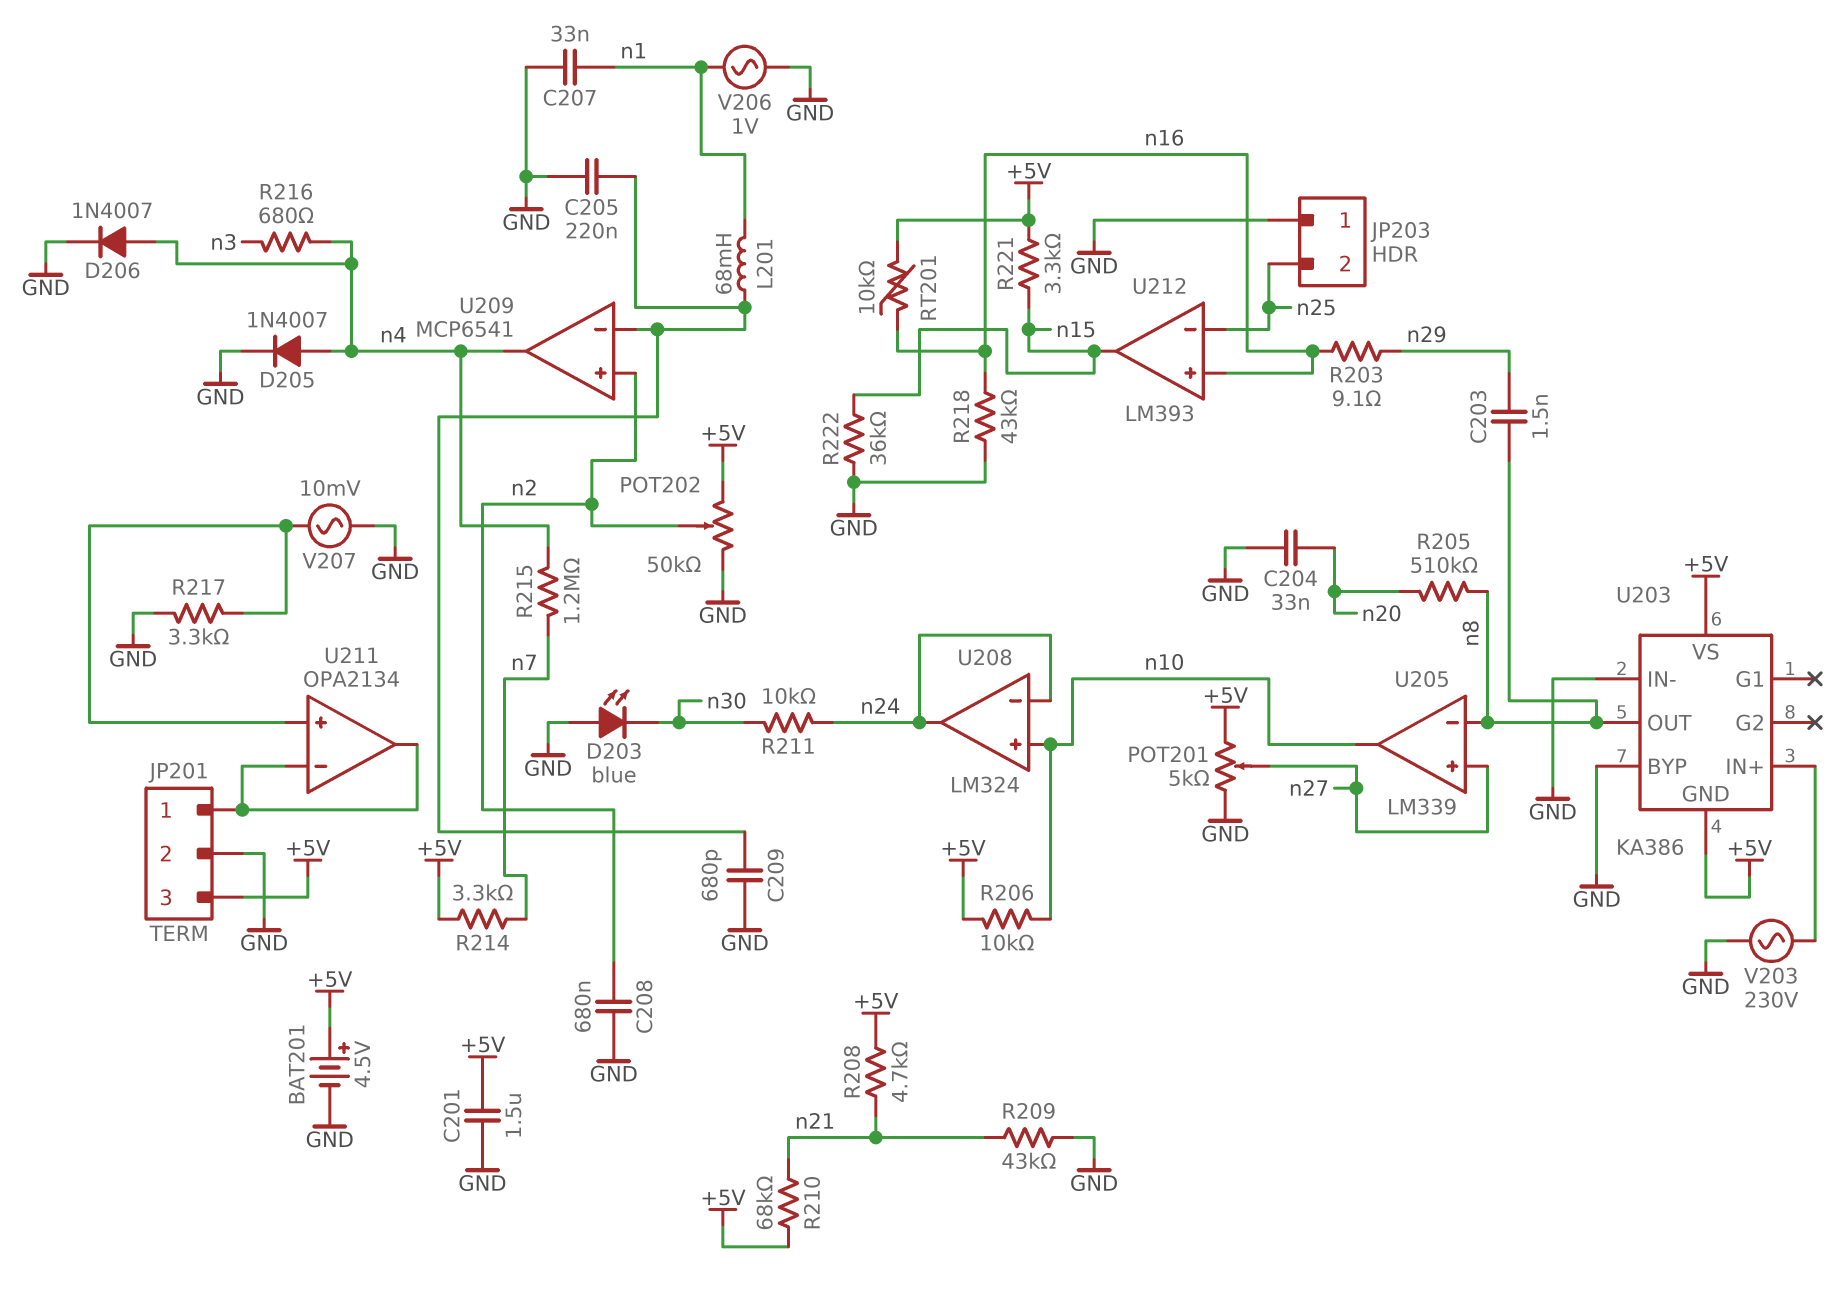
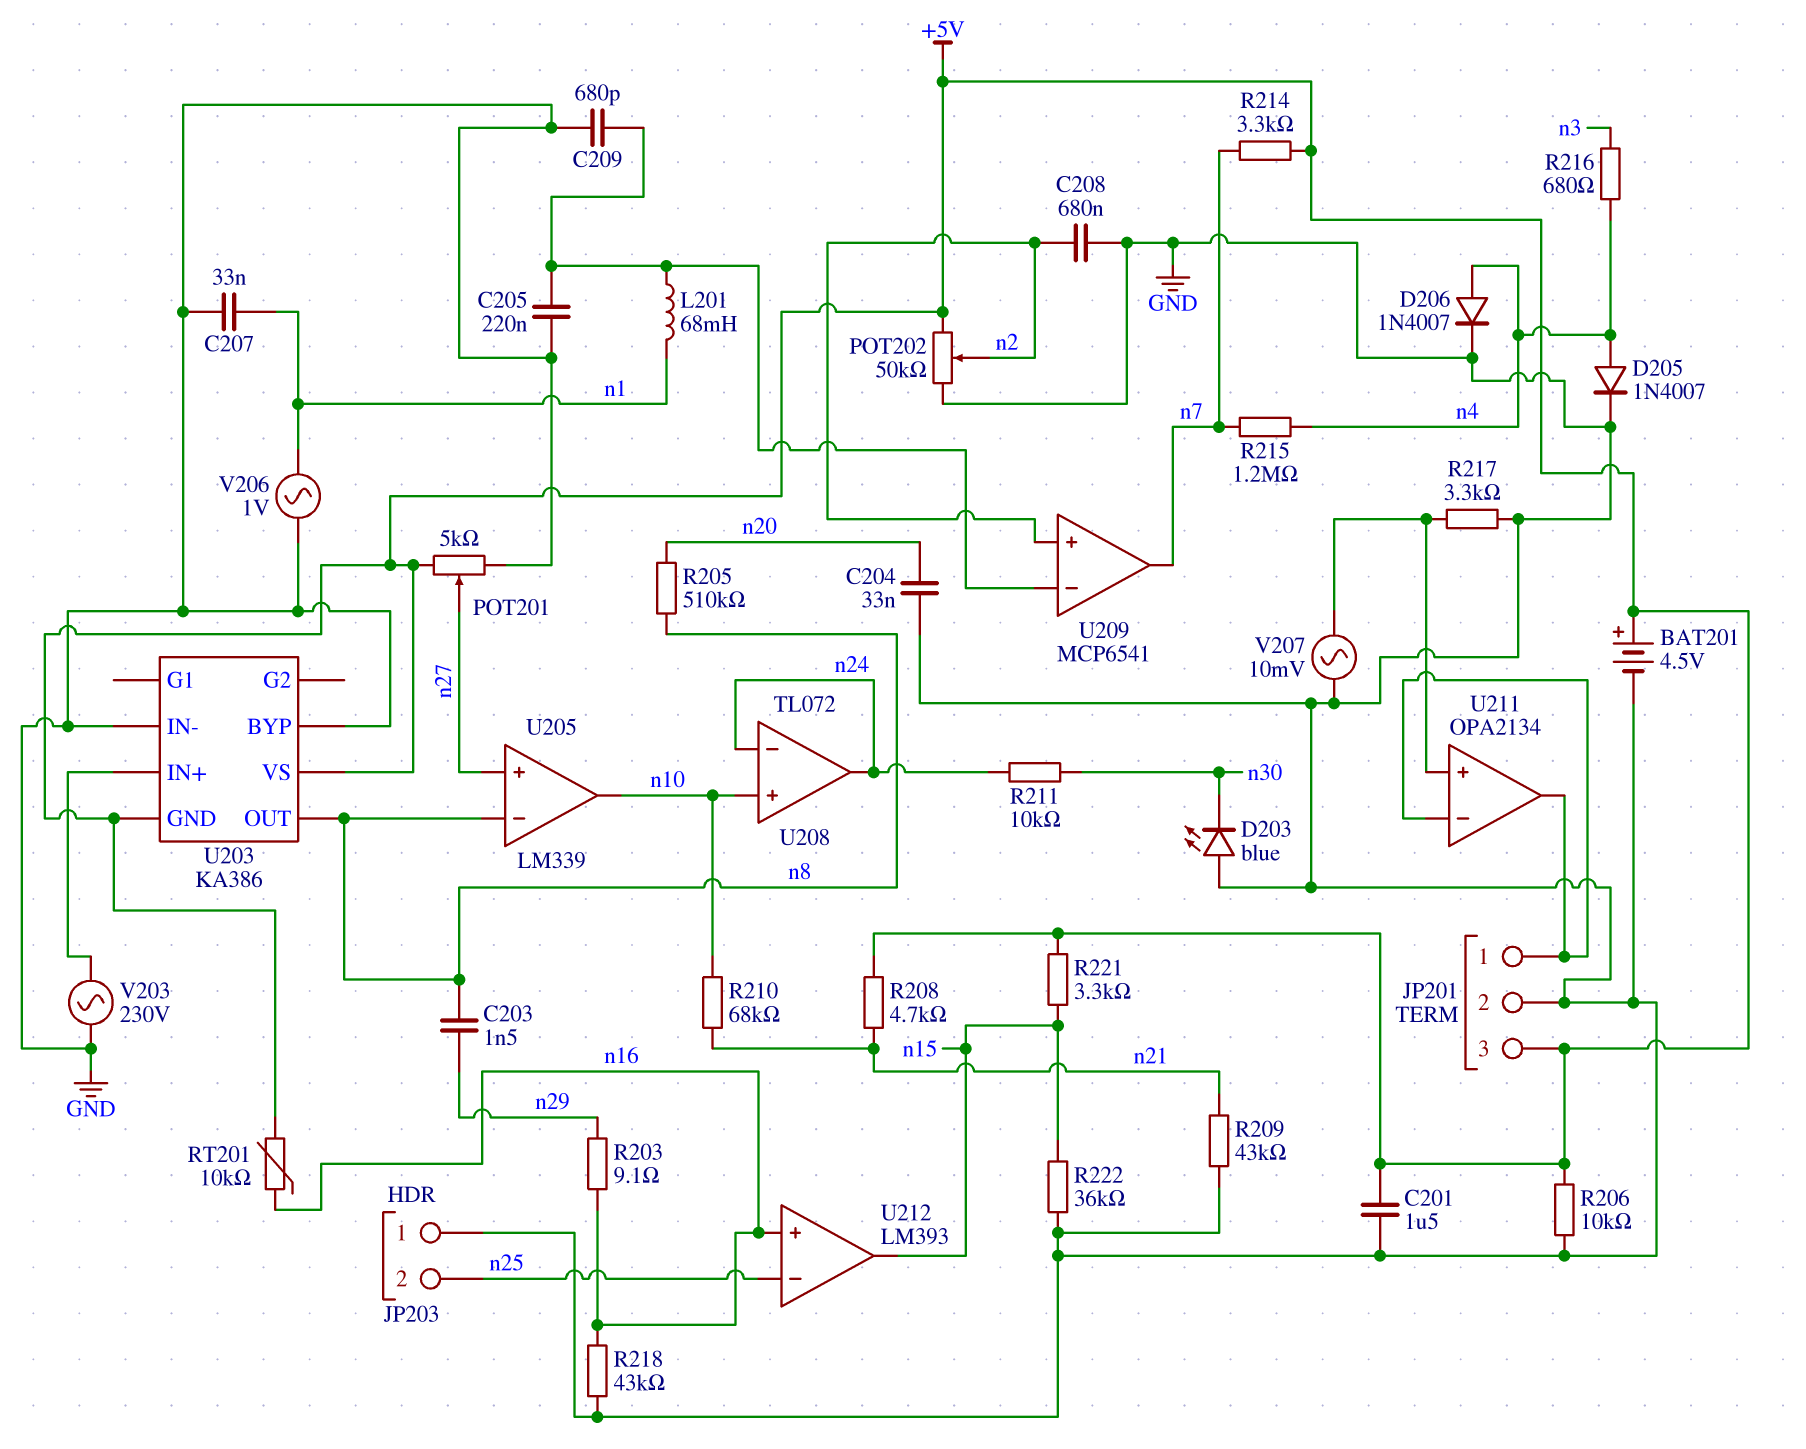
R206: 10k (+5V, n10) -> 10k (+5V, GND)
R210: 68k (+5V, n21) -> 68k (n10, n21)
U208: LM324 -> TL072
U209 pin out: n4 -> n7

